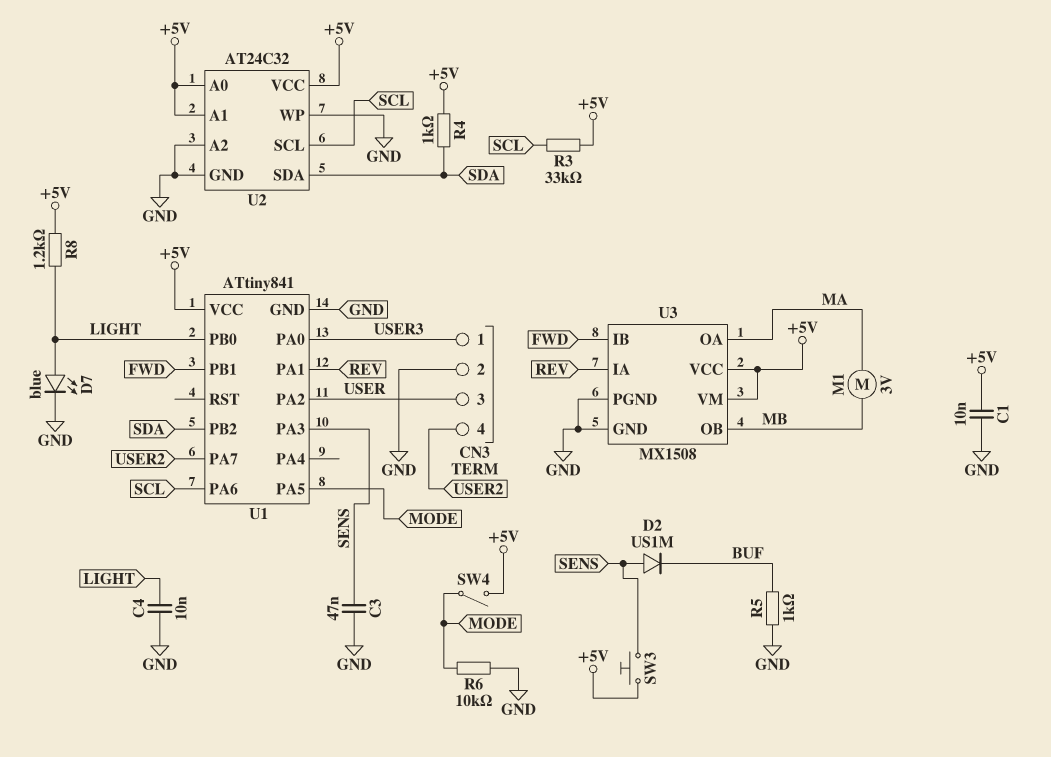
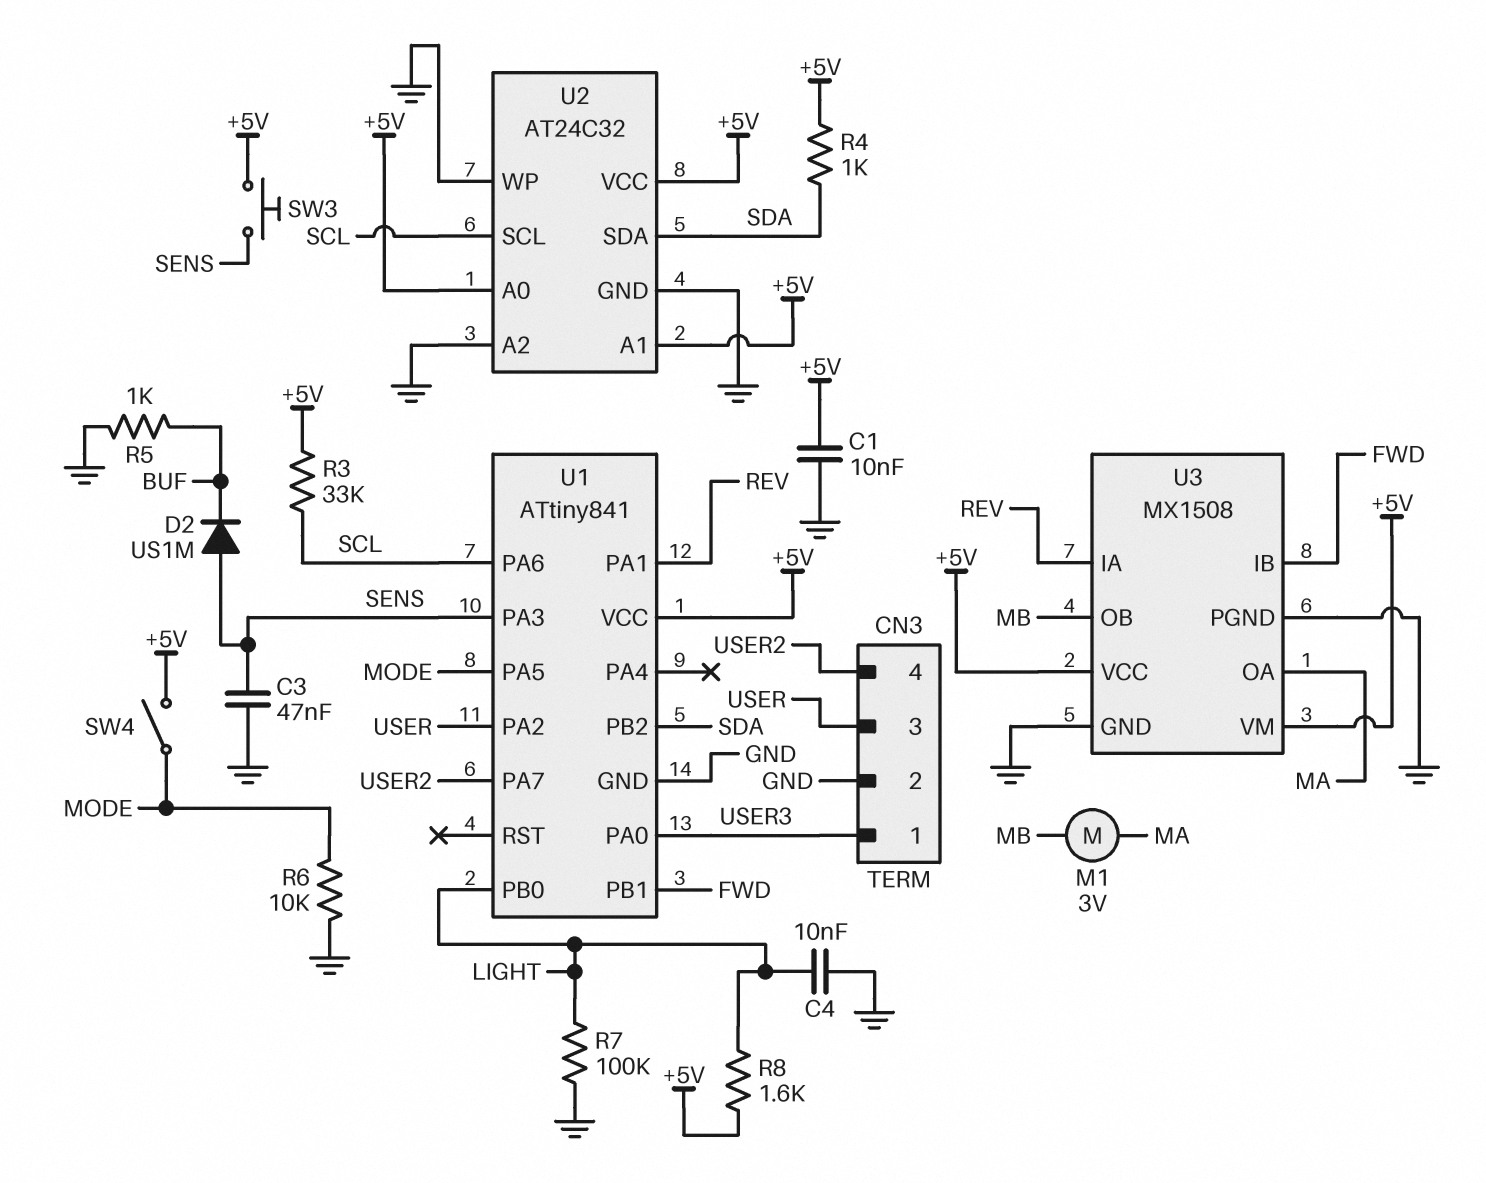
D7: LED blue (A LIGHT, K GND) -> none
R7: none -> 100k (GND, LIGHT)
R8: 1.2k (+5V, LIGHT) -> 1.6k (+5V, LIGHT)

